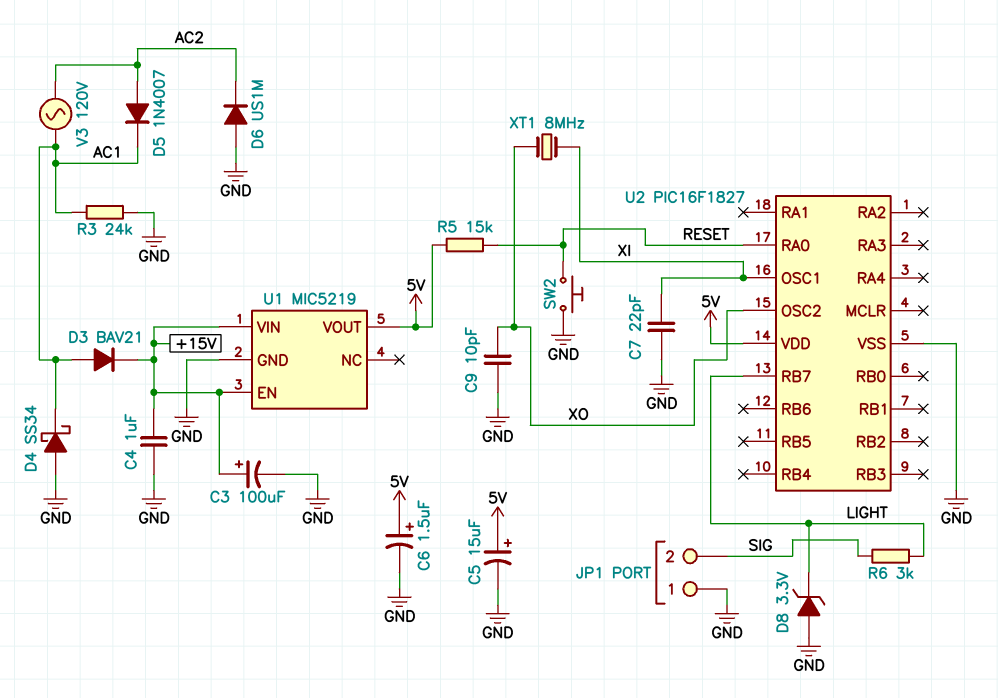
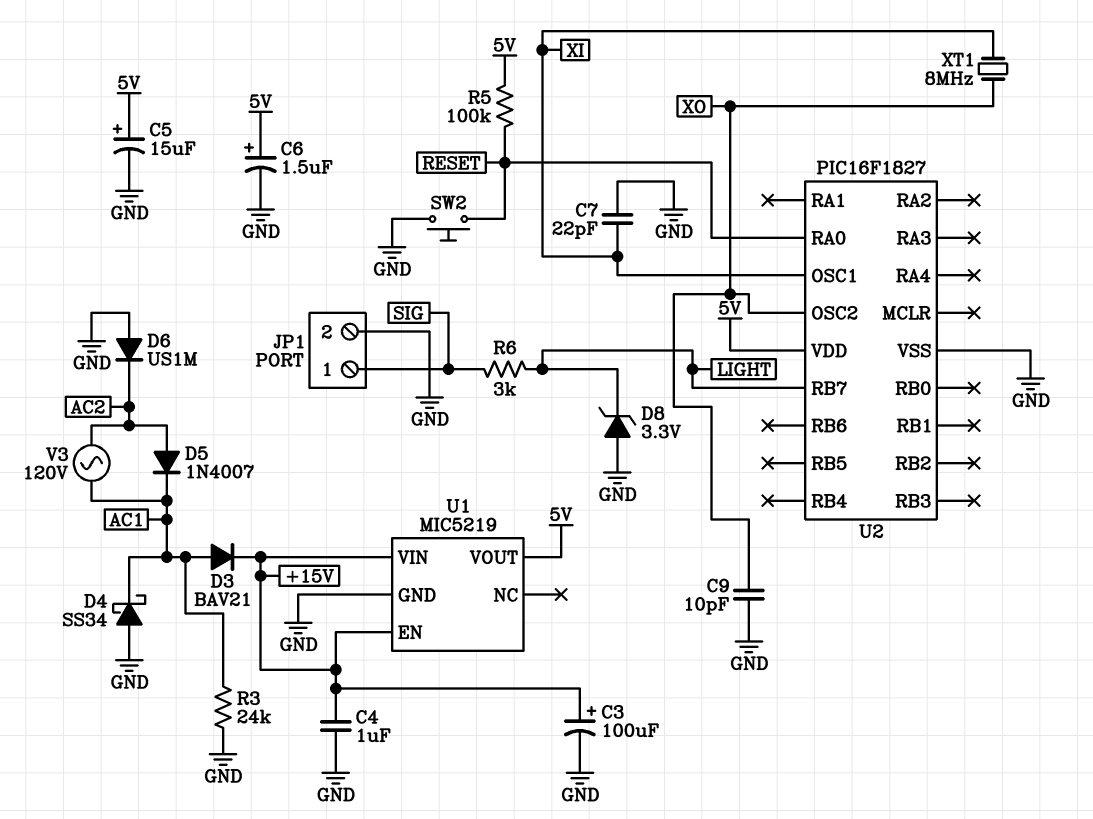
JP1 pin 1: GND -> SIG
JP1 pin 2: SIG -> GND
R5: 15k (5V, RESET) -> 100k (5V, RESET)

